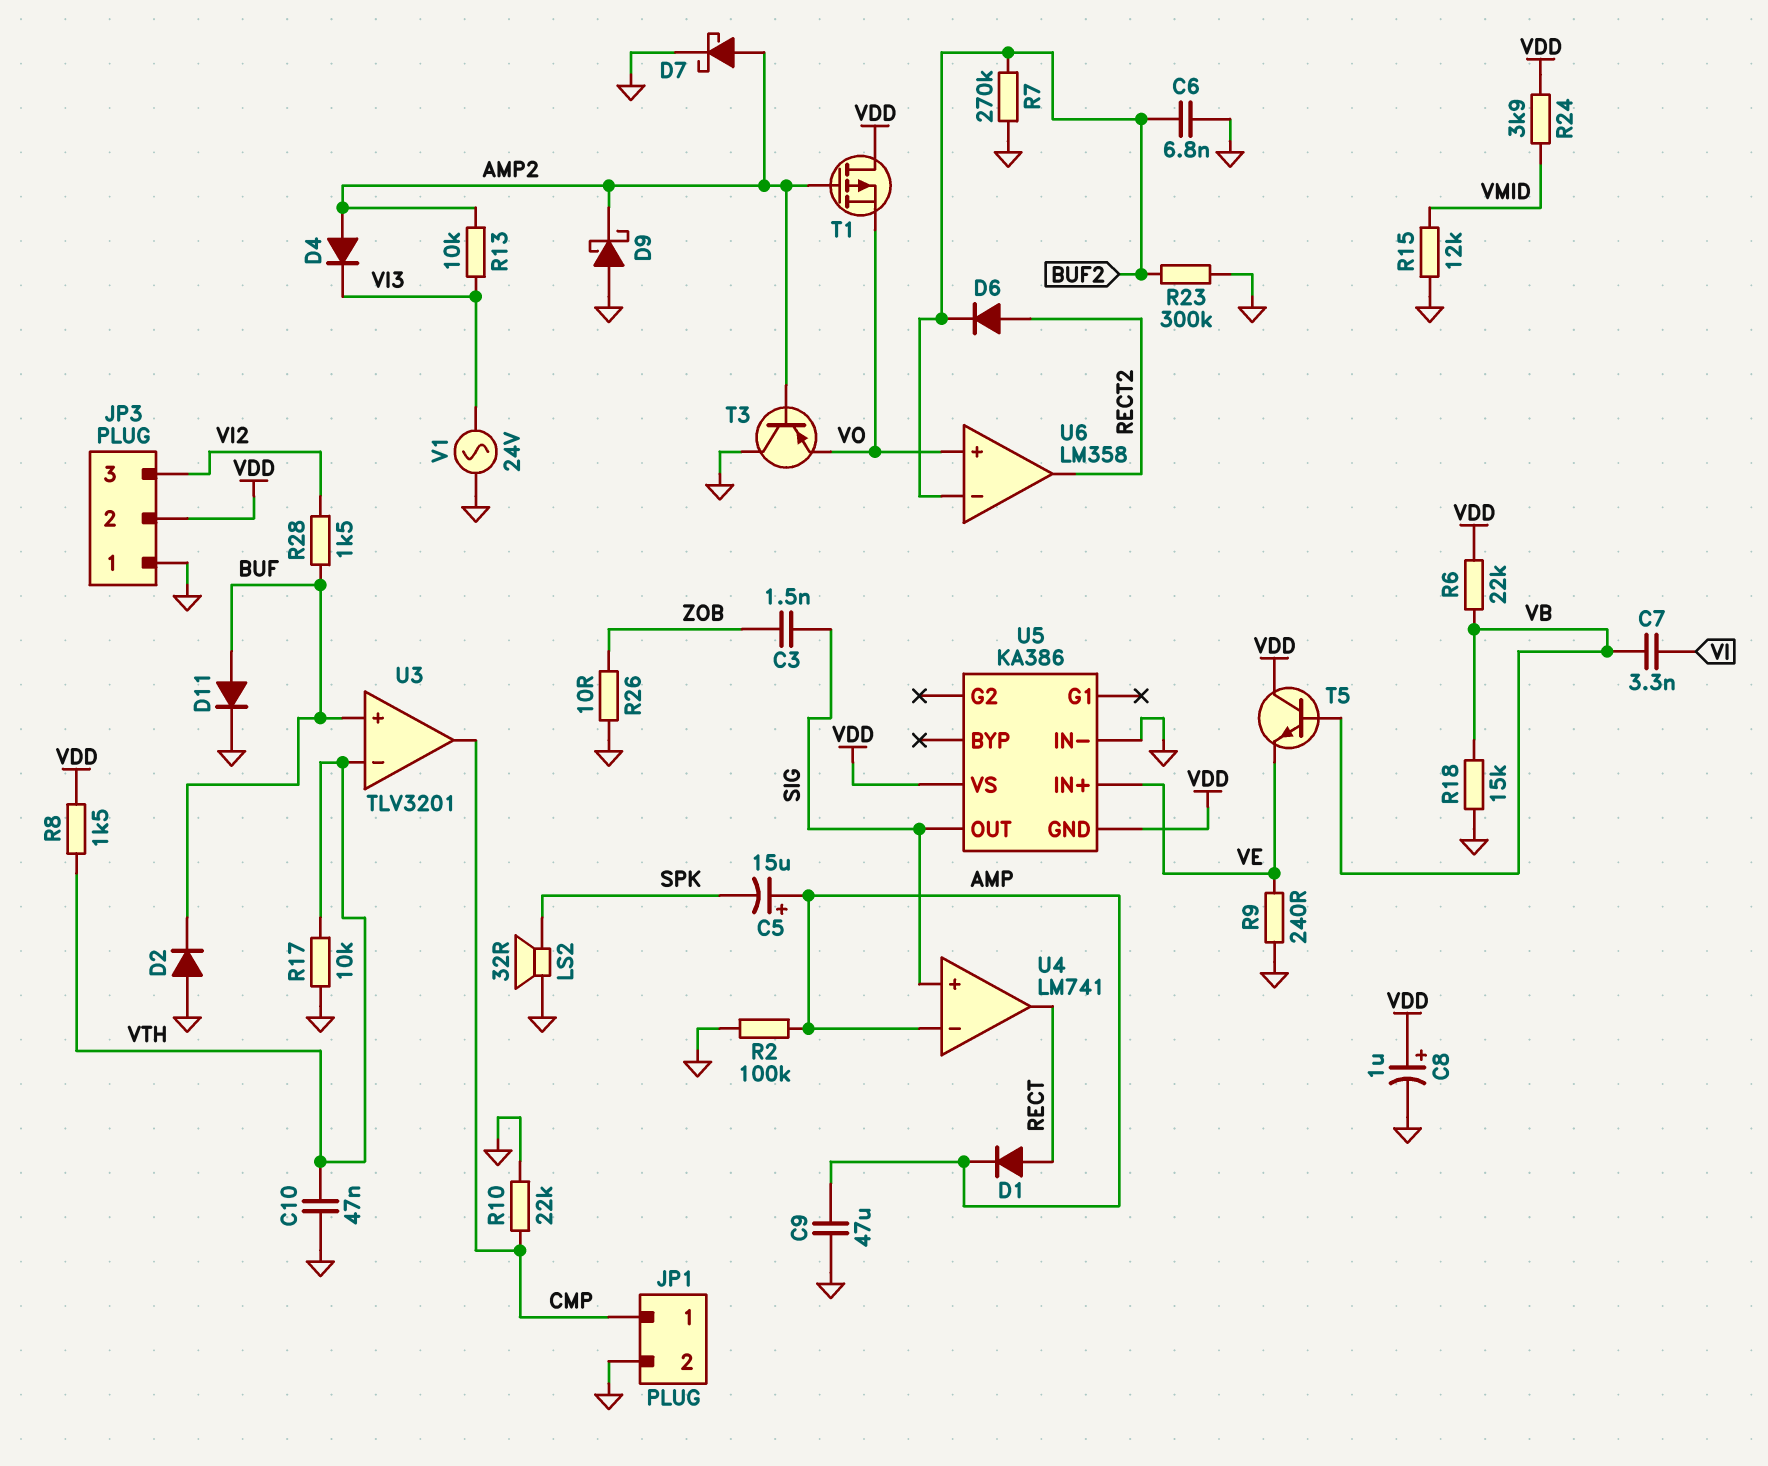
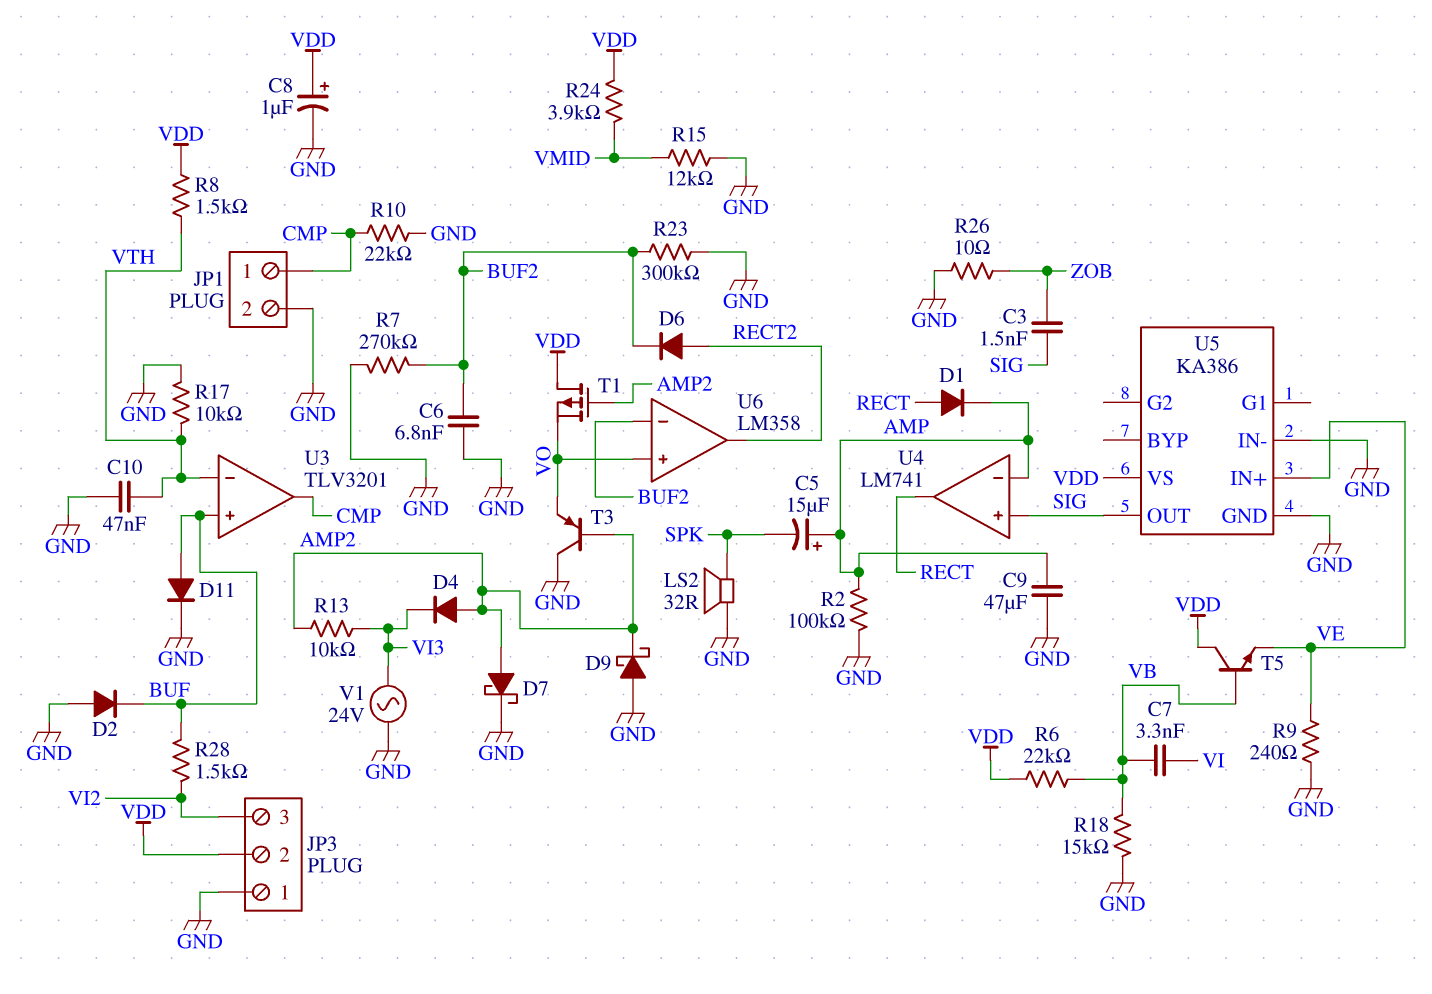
U5 pin GND: VDD -> GND

